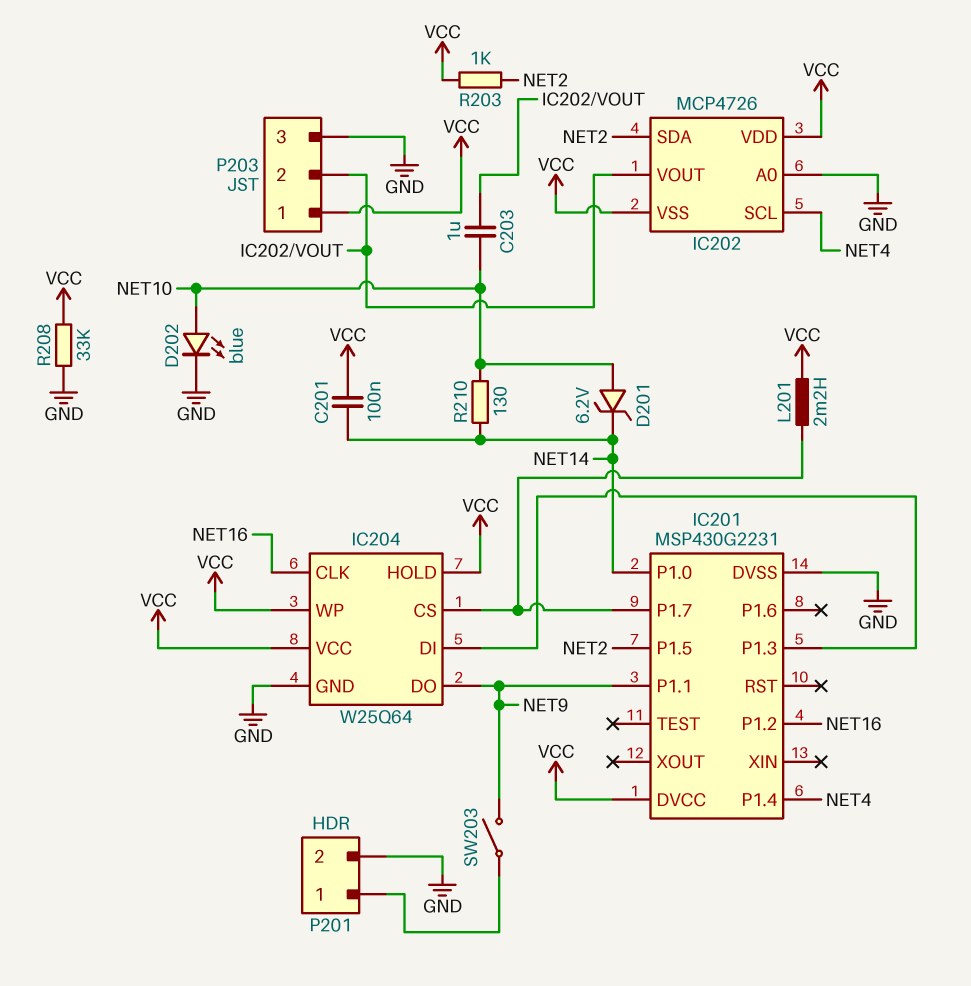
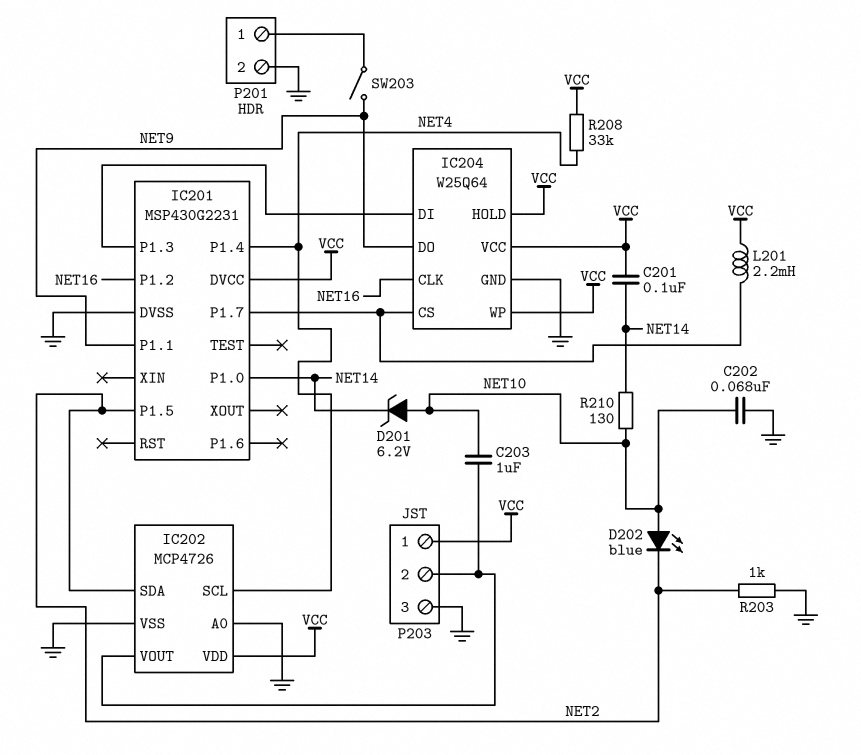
C202: none -> 68nF (GND, NET10)
D202: LED blue (A NET10, K GND) -> LED blue (A NET10, K NET2)
IC202 pin VSS: VCC -> GND
R203: 1k (NET2, VCC) -> 1k (GND, NET2)
R208: 33k (GND, VCC) -> 33k (NET4, VCC)

